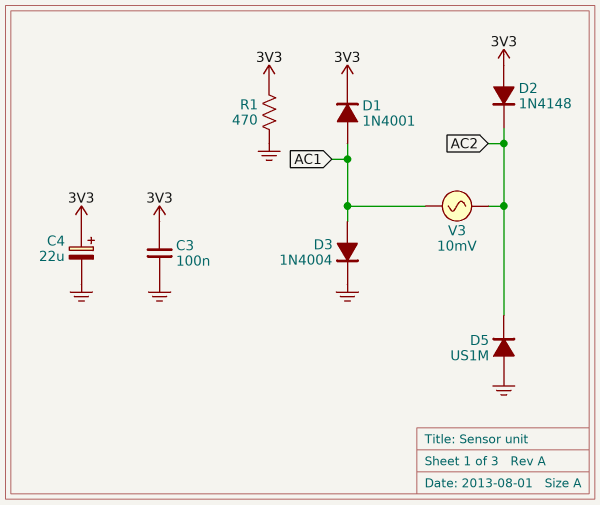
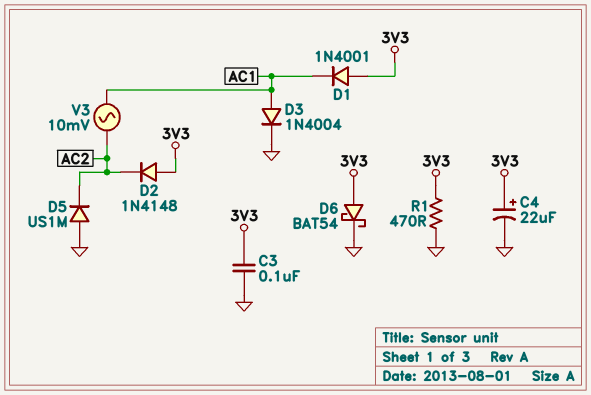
D1: diode 1N4001 (A AC1, K 3V3) -> diode 1N4001 (A 3V3, K AC1)
D6: none -> schottky BAT54 (A 3V3, K GND)

